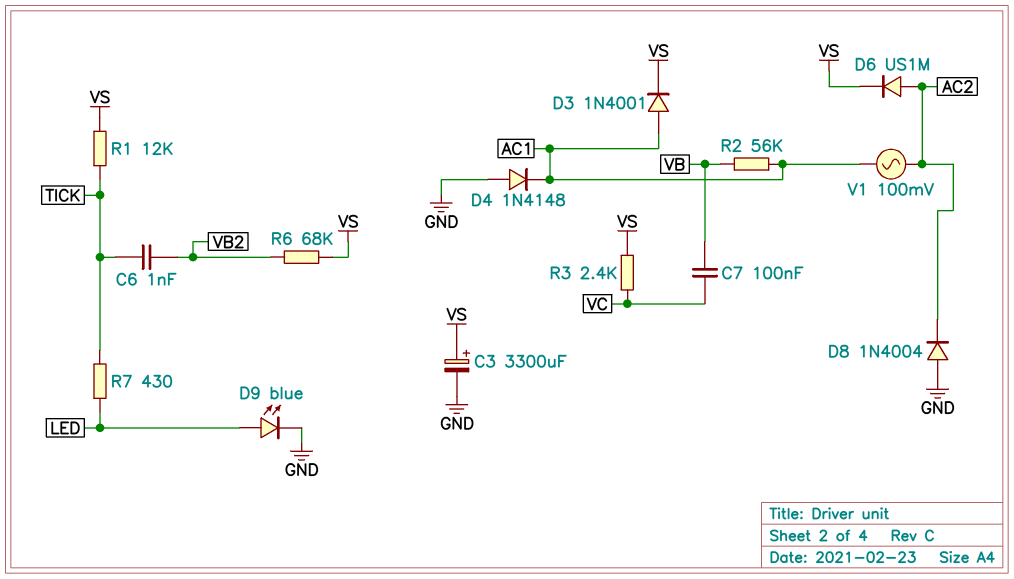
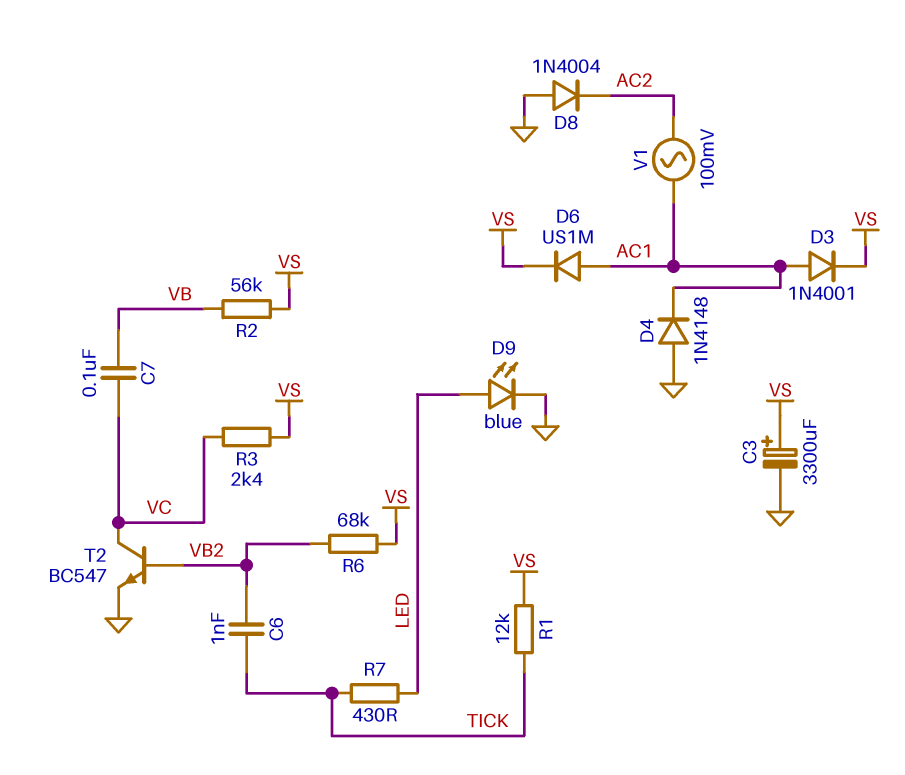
D6: diode US1M (A AC2, K VS) -> diode US1M (A AC1, K VS)
R2: 56k (AC1, VB) -> 56k (VB, VS)
T2: none -> NPN BC547 (B VB2, C VC, E GND)

